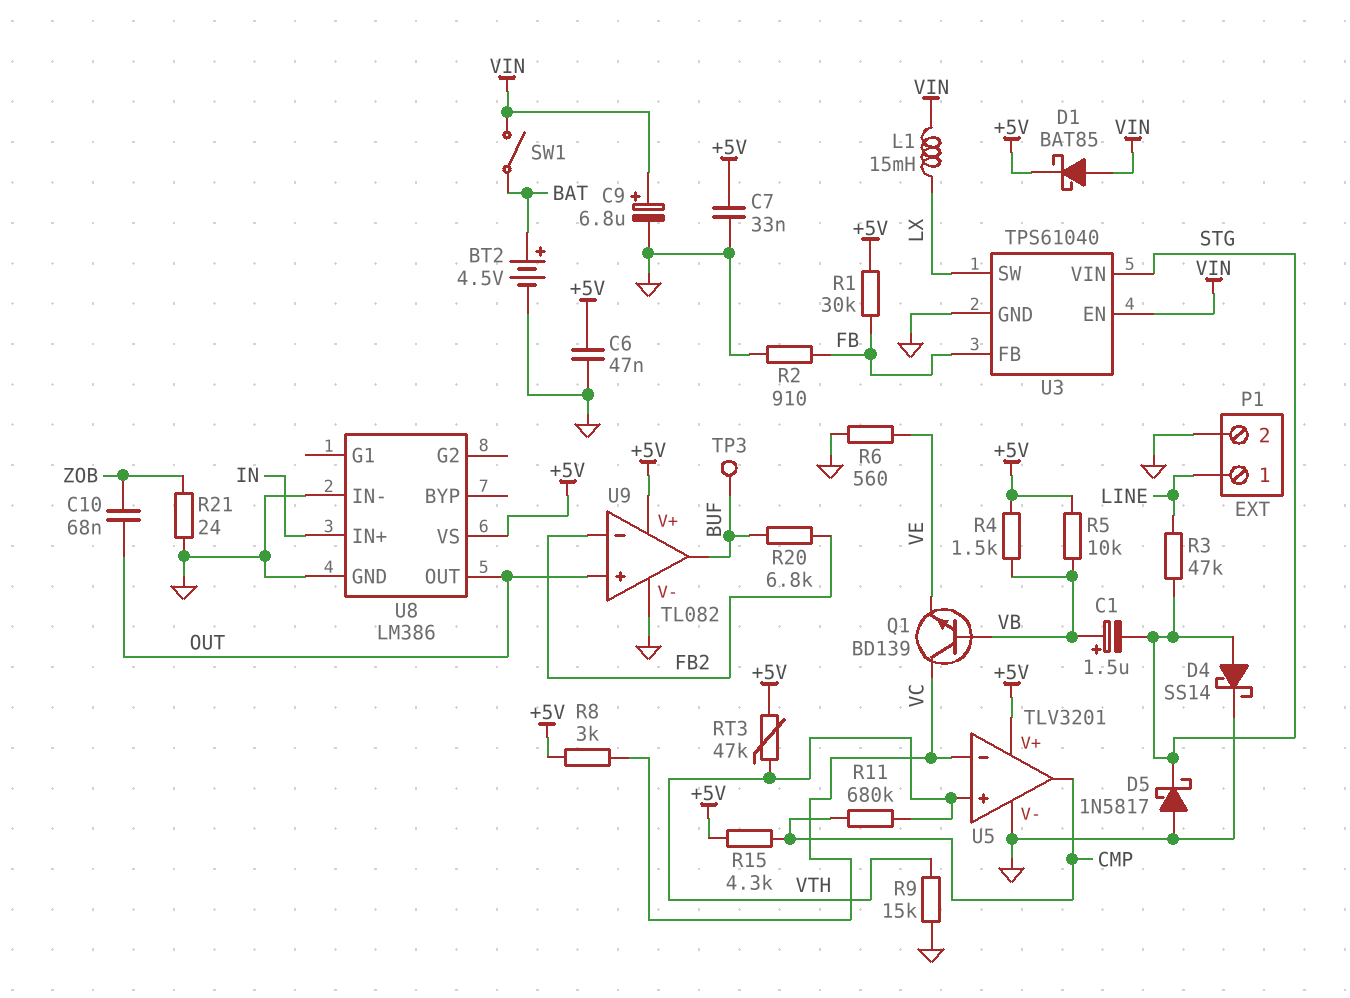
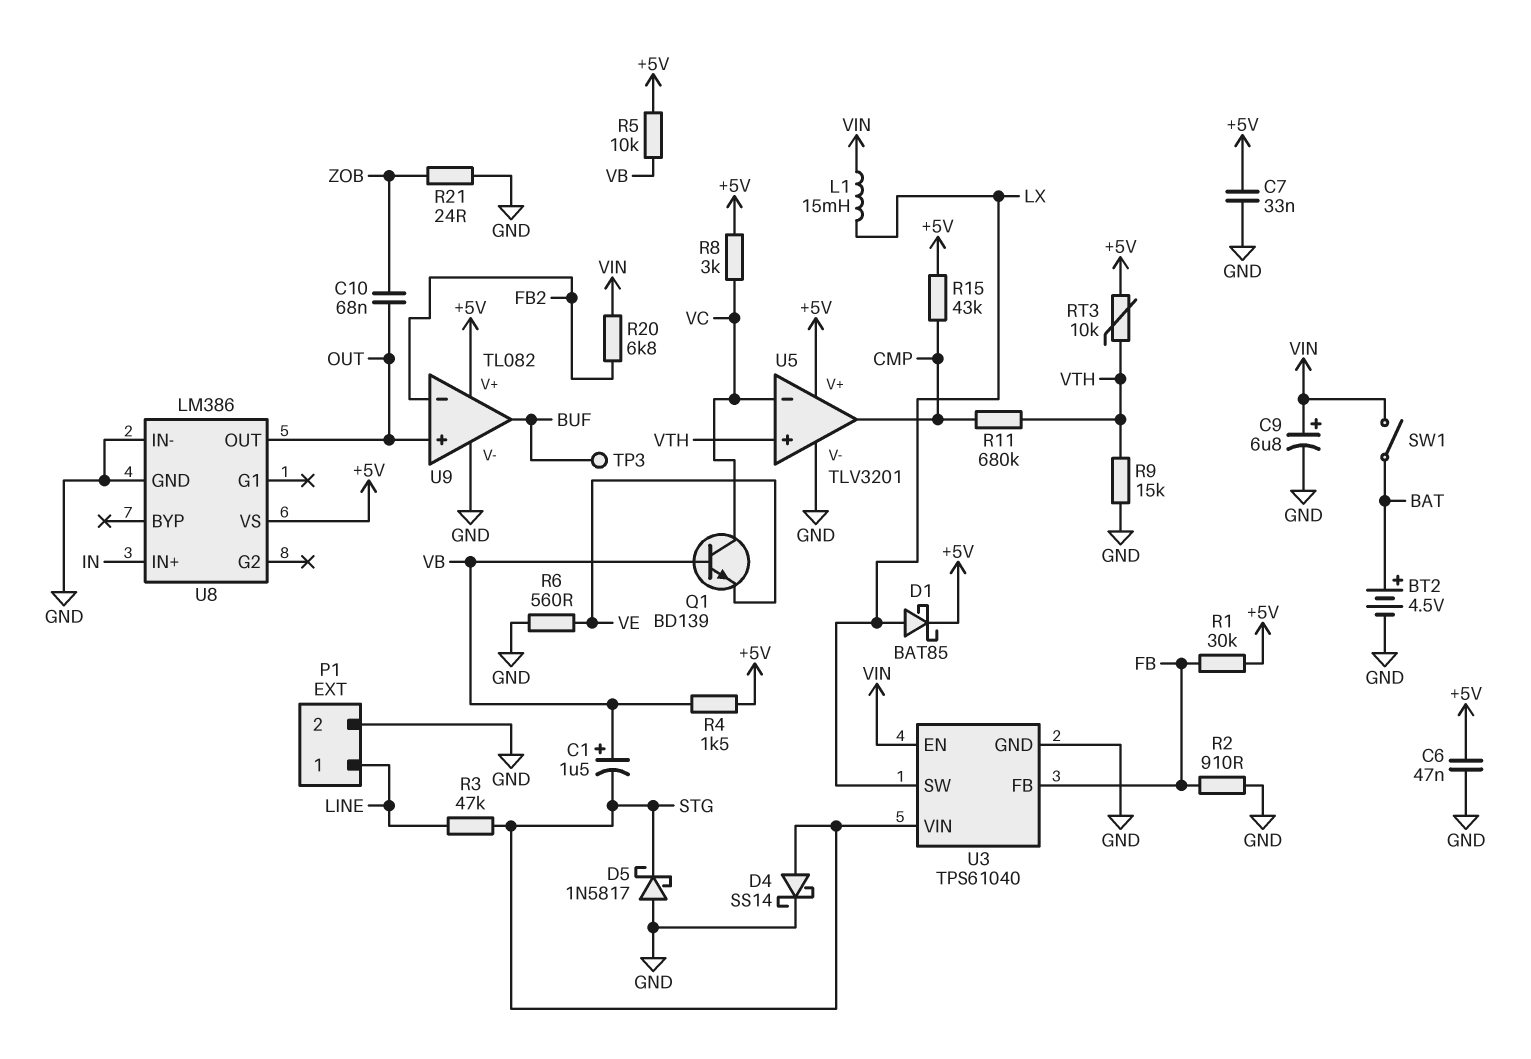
D1: schottky BAT85 (A VIN, K +5V) -> schottky BAT85 (A LX, K +5V)
R15: 4.3k (+5V, CMP) -> 43k (+5V, CMP)
R20: 6.8k (BUF, FB2) -> 6.8k (FB2, VIN)
RT3: 47k (+5V, VTH) -> 10k (+5V, VTH)

